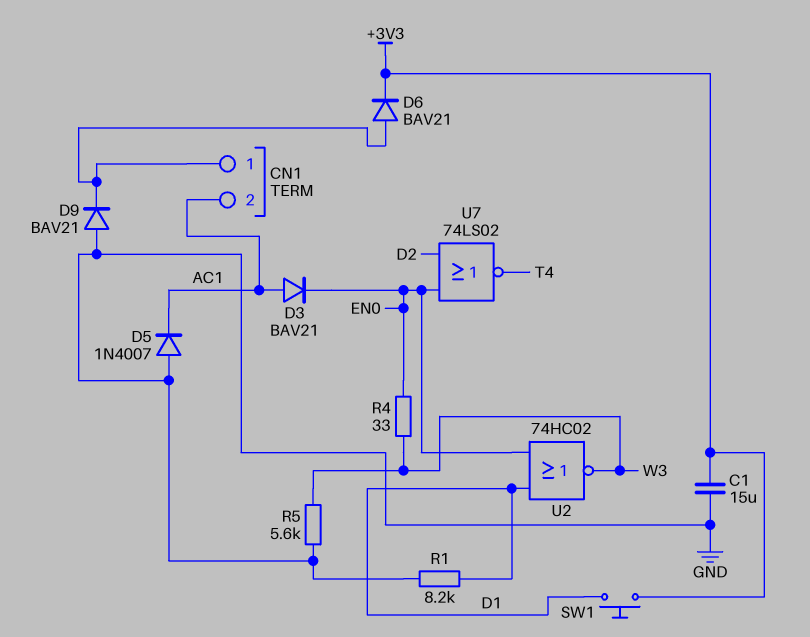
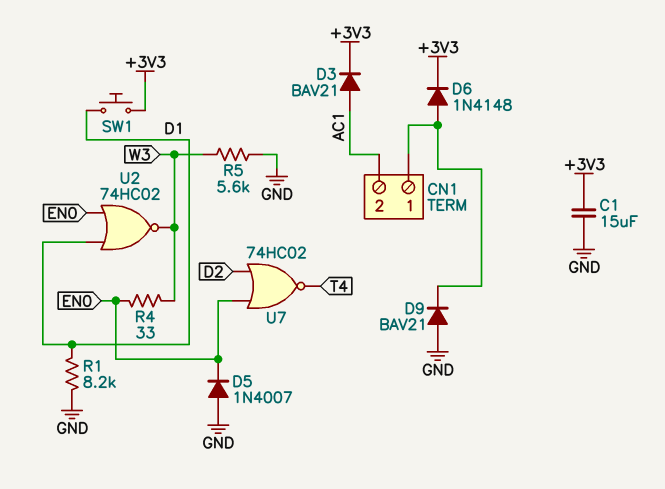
D3: diode BAV21 (A AC1, K EN0) -> diode BAV21 (A AC1, K +3V3)
D5: diode 1N4007 (A GND, K AC1) -> diode 1N4007 (A GND, K EN0)
D6: diode BAV21 (A CN1/1, K +3V3) -> diode 1N4148 (A CN1/1, K +3V3)
U7: NOR 74LS02 (in D2, in EN0, out T4) -> NOR 74HC02 (in D2, in EN0, out T4)

